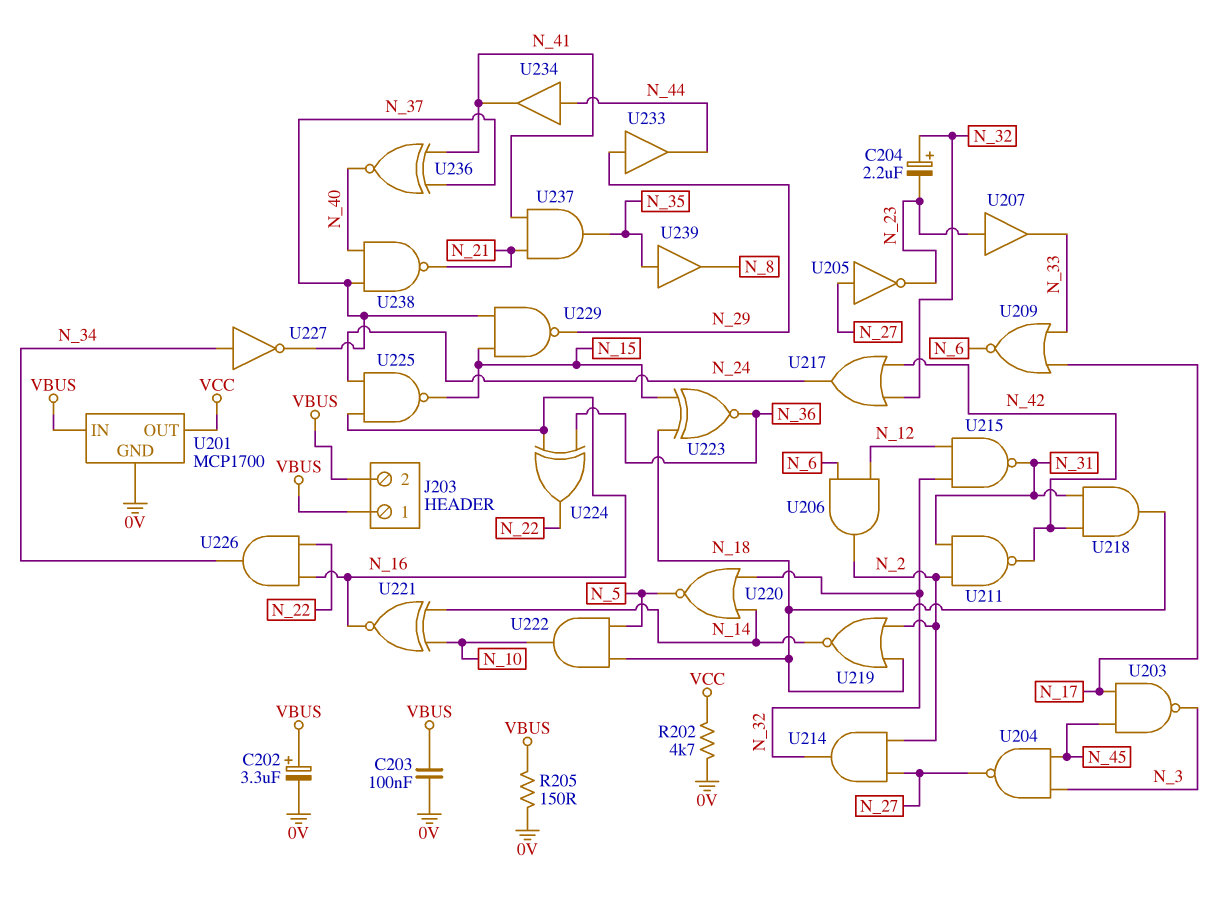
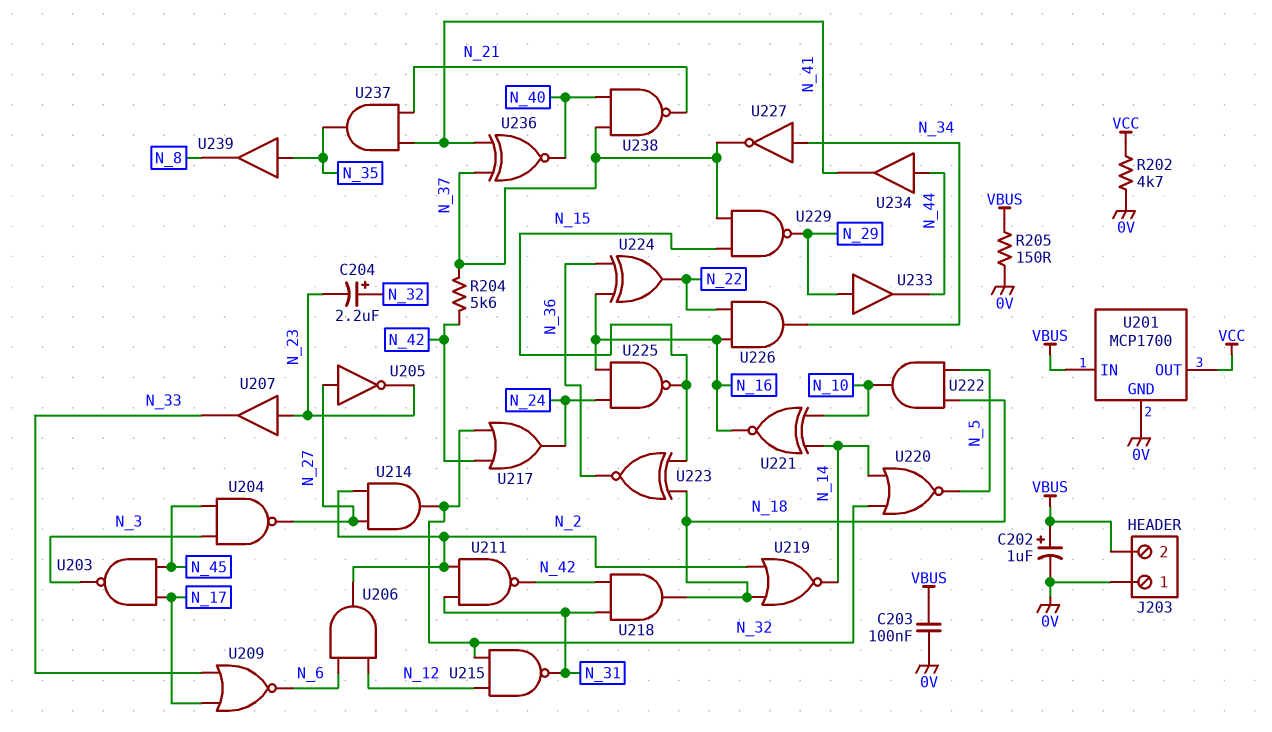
C202: 3.3uF (plus VBUS, minus 0V) -> 1uF (plus VBUS, minus 0V)
J203 pin 1: VBUS -> 0V
R204: none -> 5.6k (N_37, N_42)

